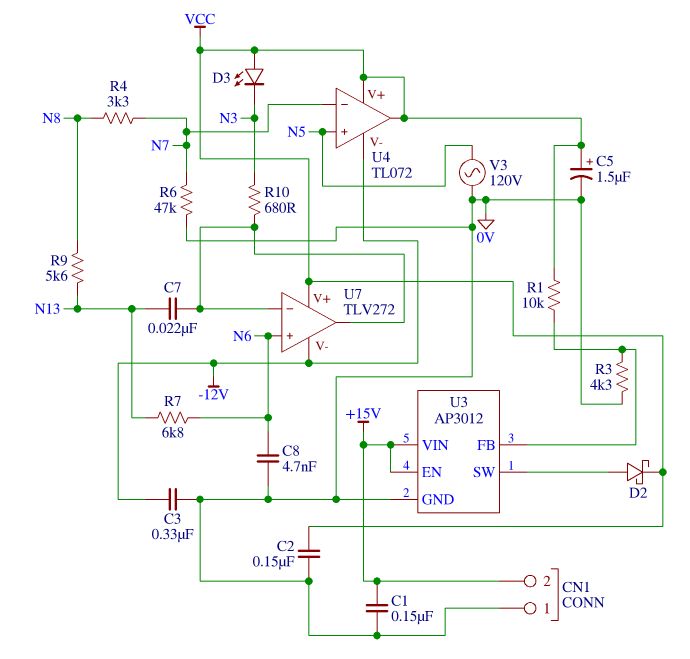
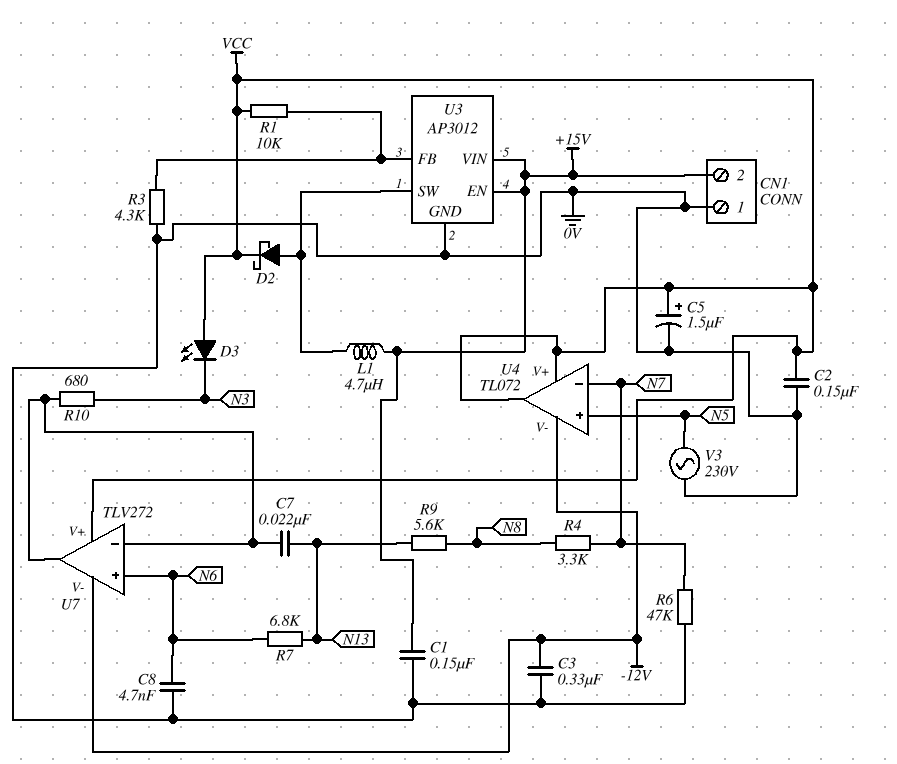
L1: none -> 4.7uH (+15V, U3/SW)
V3: AC 120V (0V, N5) -> AC 230V (0V, N5)

